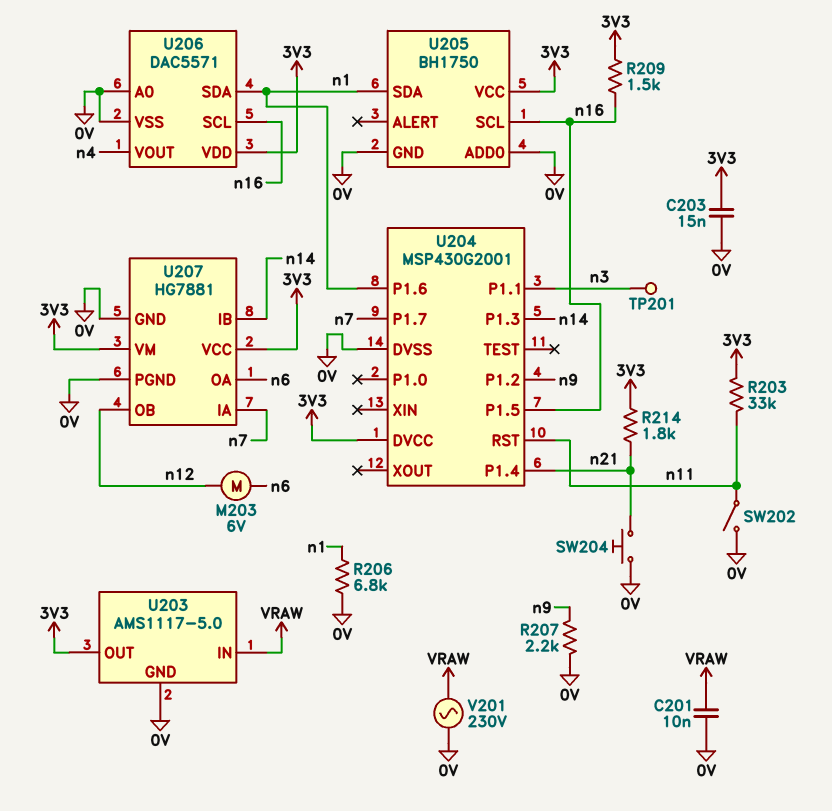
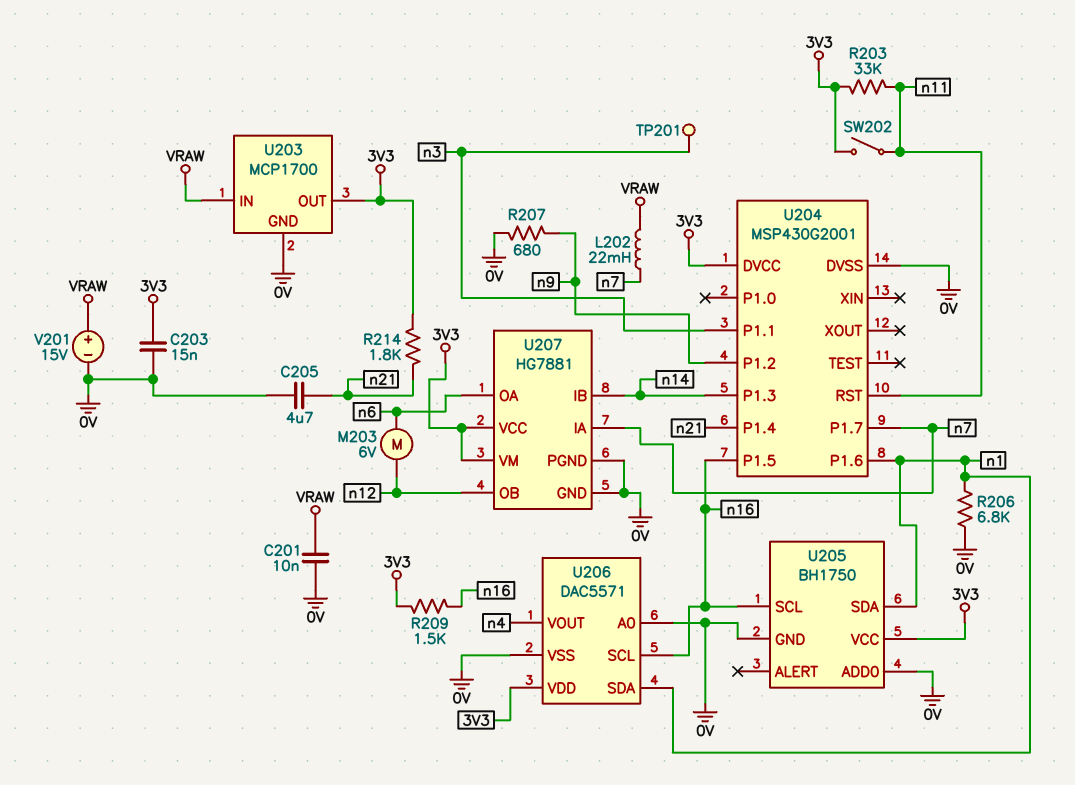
C205: none -> 4.7uF (0V, n21)
L202: none -> 22mH (VRAW, n7)
R207: 2.2k (0V, n9) -> 680 (0V, n9)
SW202: switch (0V, n11) -> switch (3V3, n11)
SW204: button (0V, n21) -> none
U203: AMS1117-5.0 -> MCP1700
V201: AC 230V (0V, VRAW) -> 15V (plus VRAW, minus 0V)

